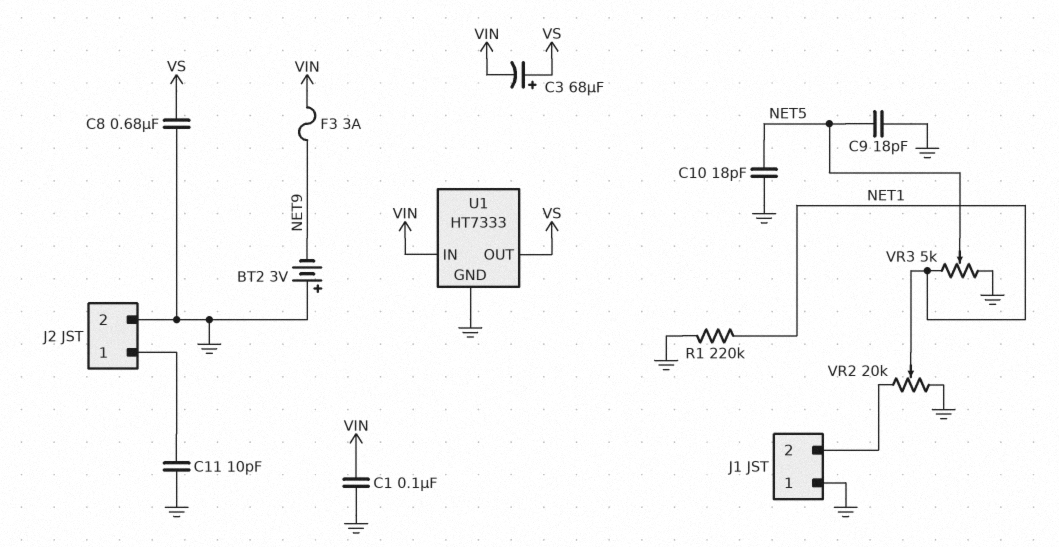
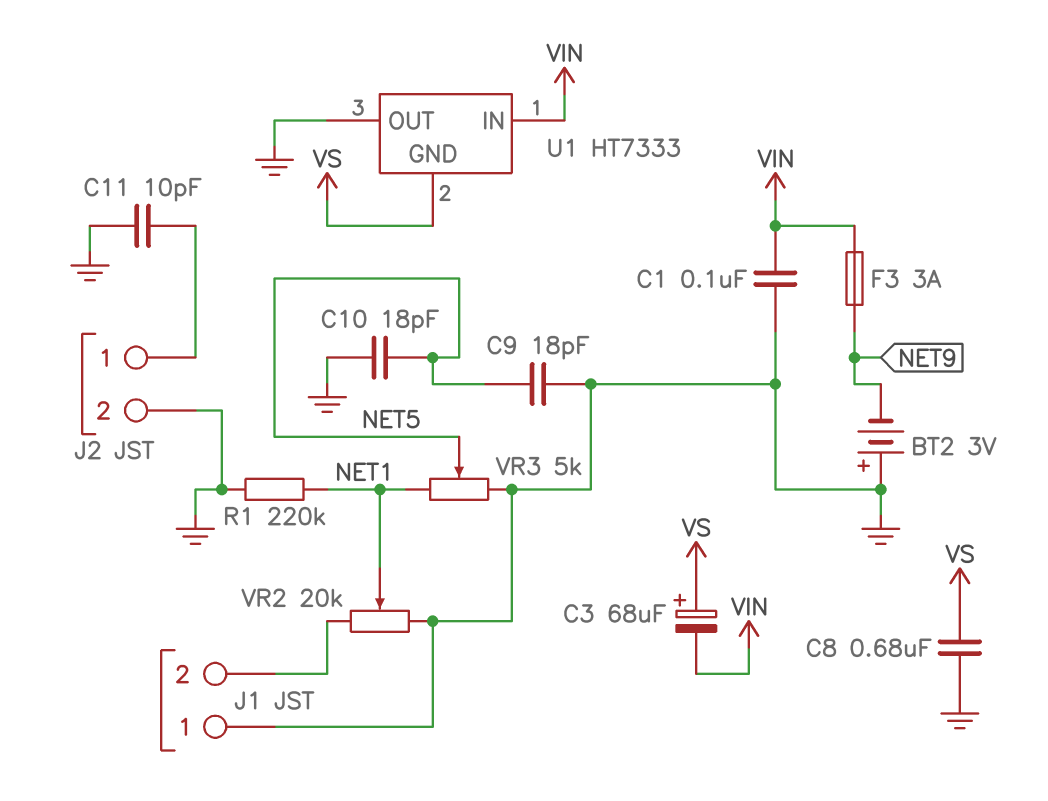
U1 pin GND: GND -> VS
U1 pin OUT: VS -> GND

